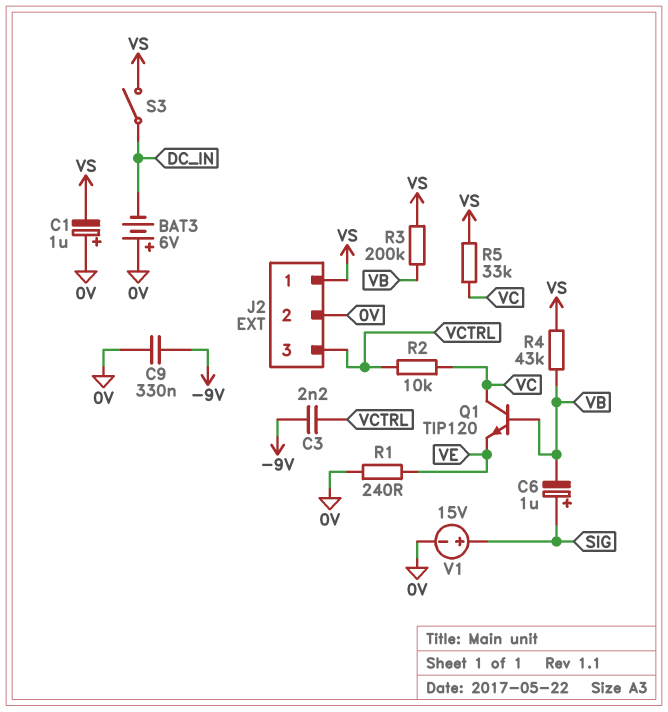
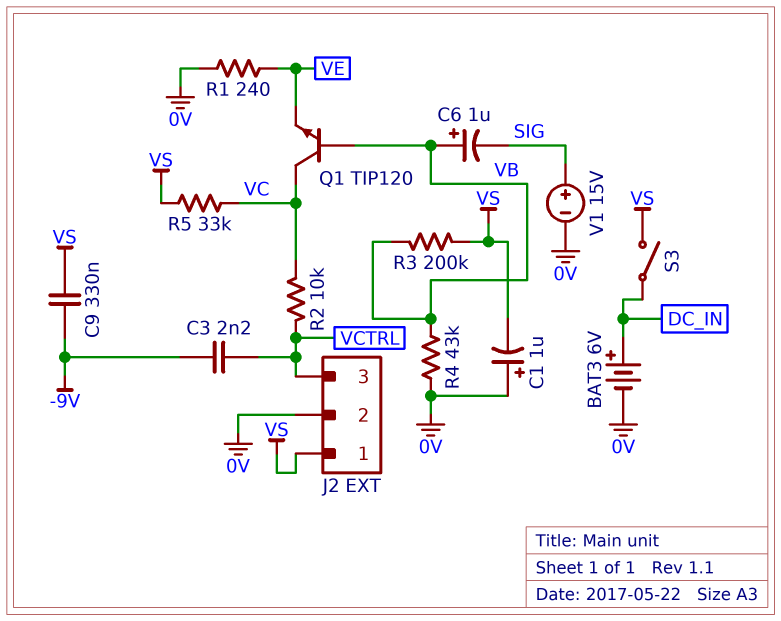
BAT3: 6V (plus 0V, minus DC_IN) -> 6V (plus DC_IN, minus 0V)
C6: 1uF (plus SIG, minus VB) -> 1uF (plus VB, minus SIG)
C9: 330nF (-9V, 0V) -> 330nF (-9V, VS)
R4: 43k (VB, VS) -> 43k (0V, VB)

